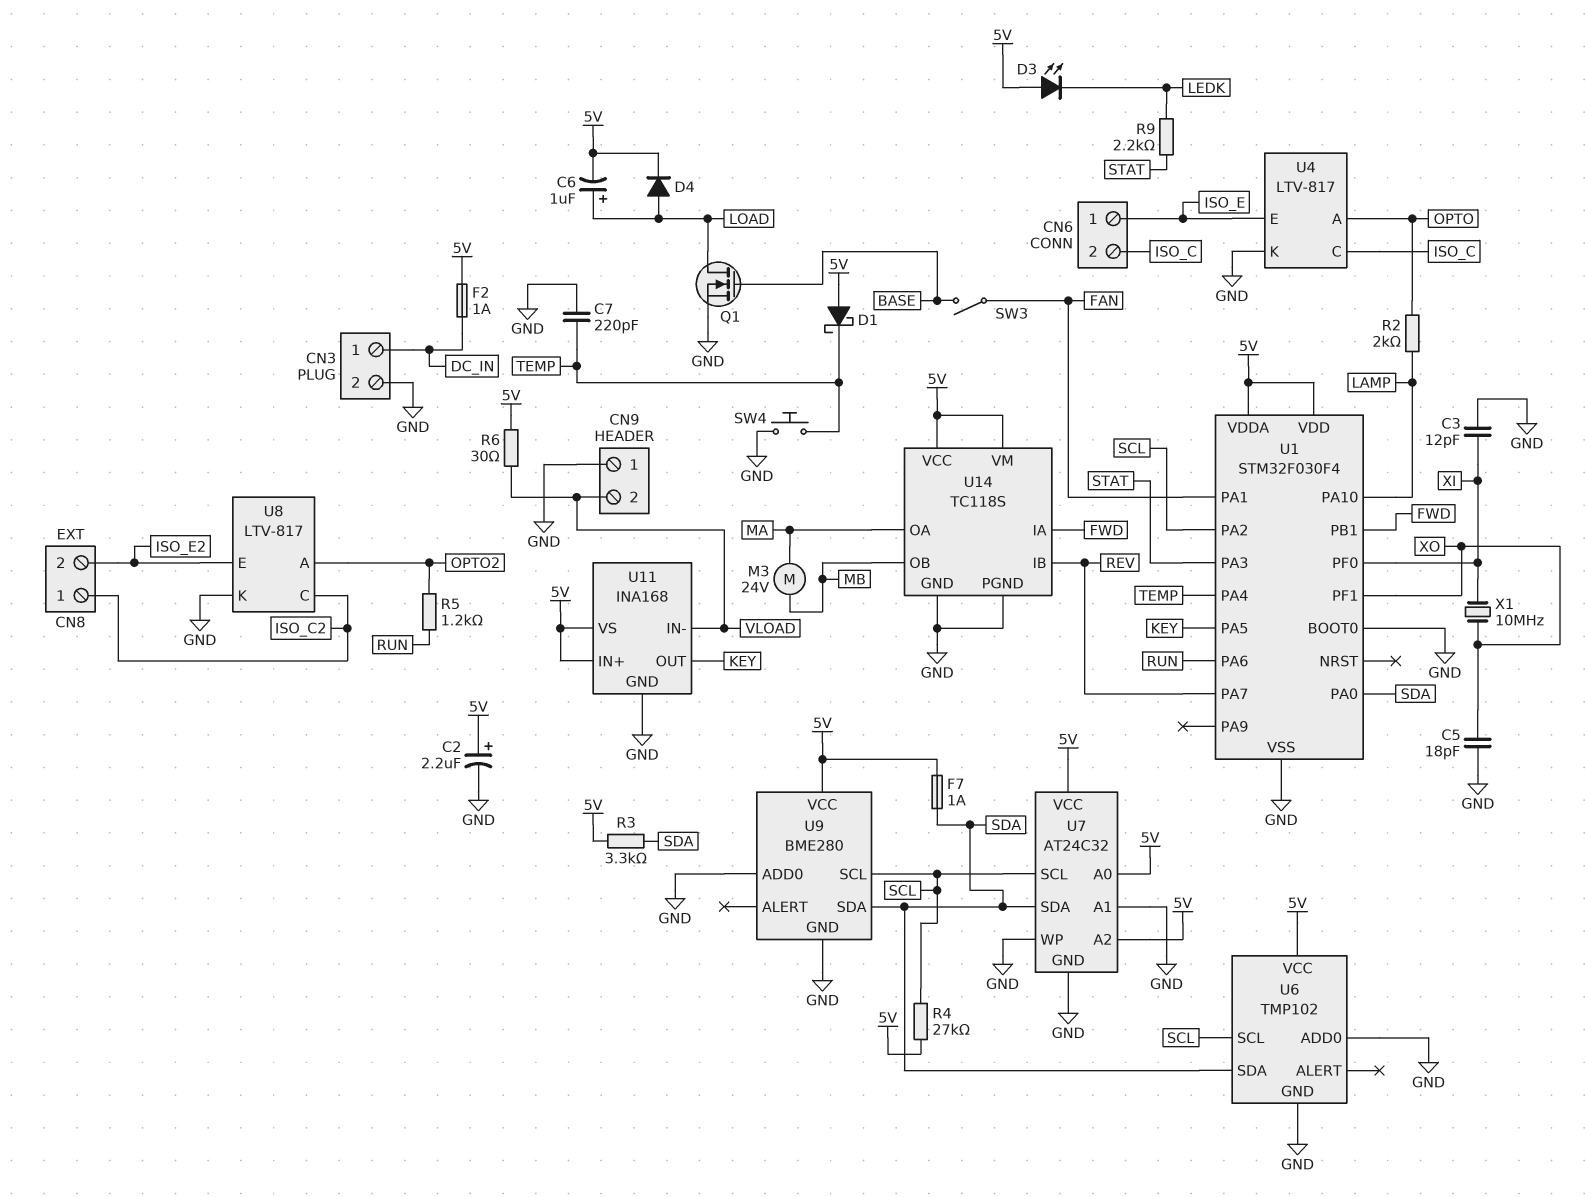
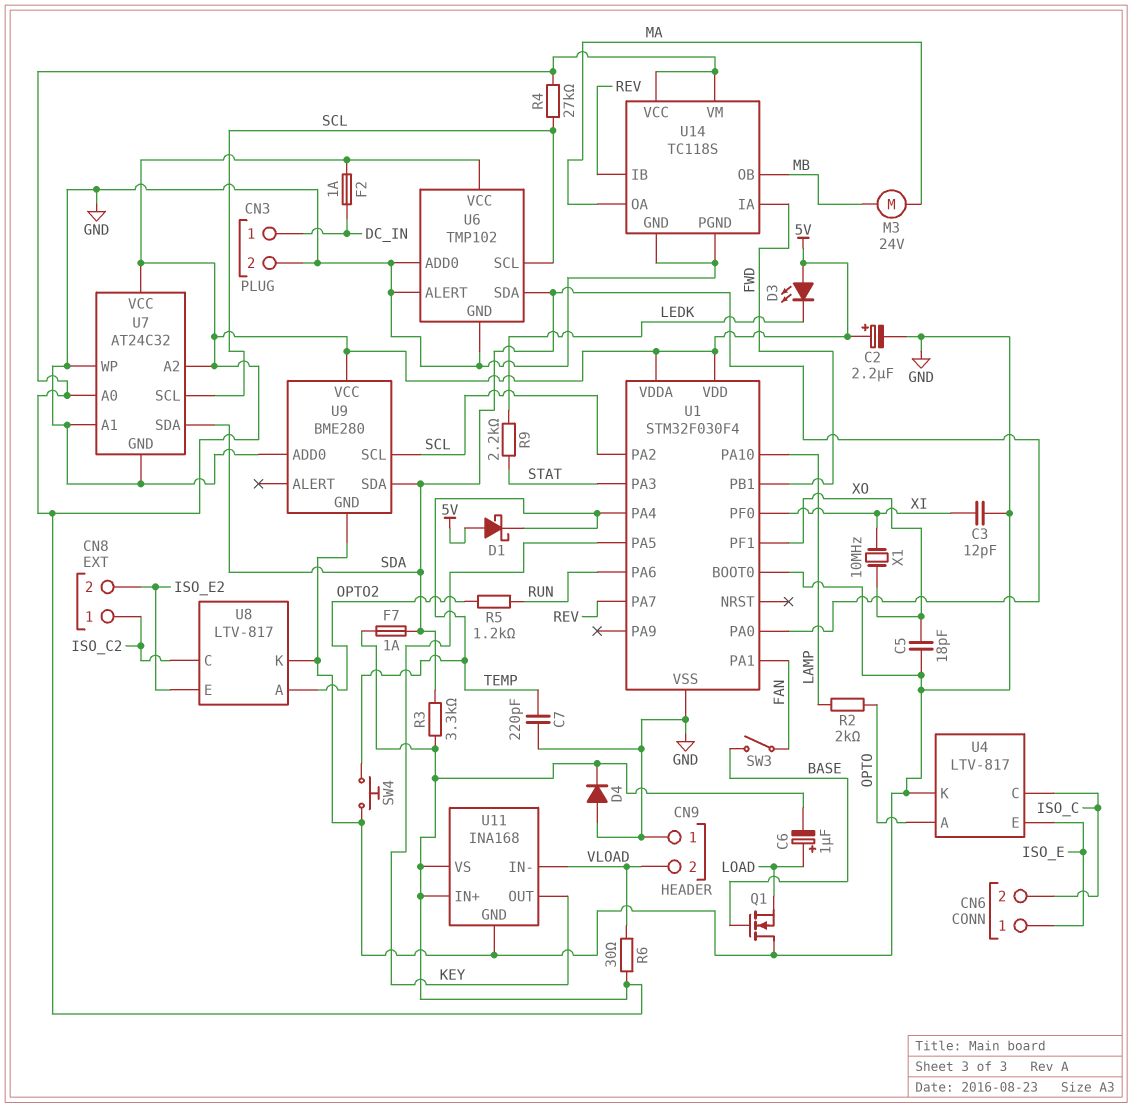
D4: diode (A LOAD, K 5V) -> diode (A GND, K 5V)
Q1: NMOS (G BASE, D LOAD, S GND) -> NMOS (G BASE, D GND, S LOAD)
U6 pin ALERT: none -> GND

